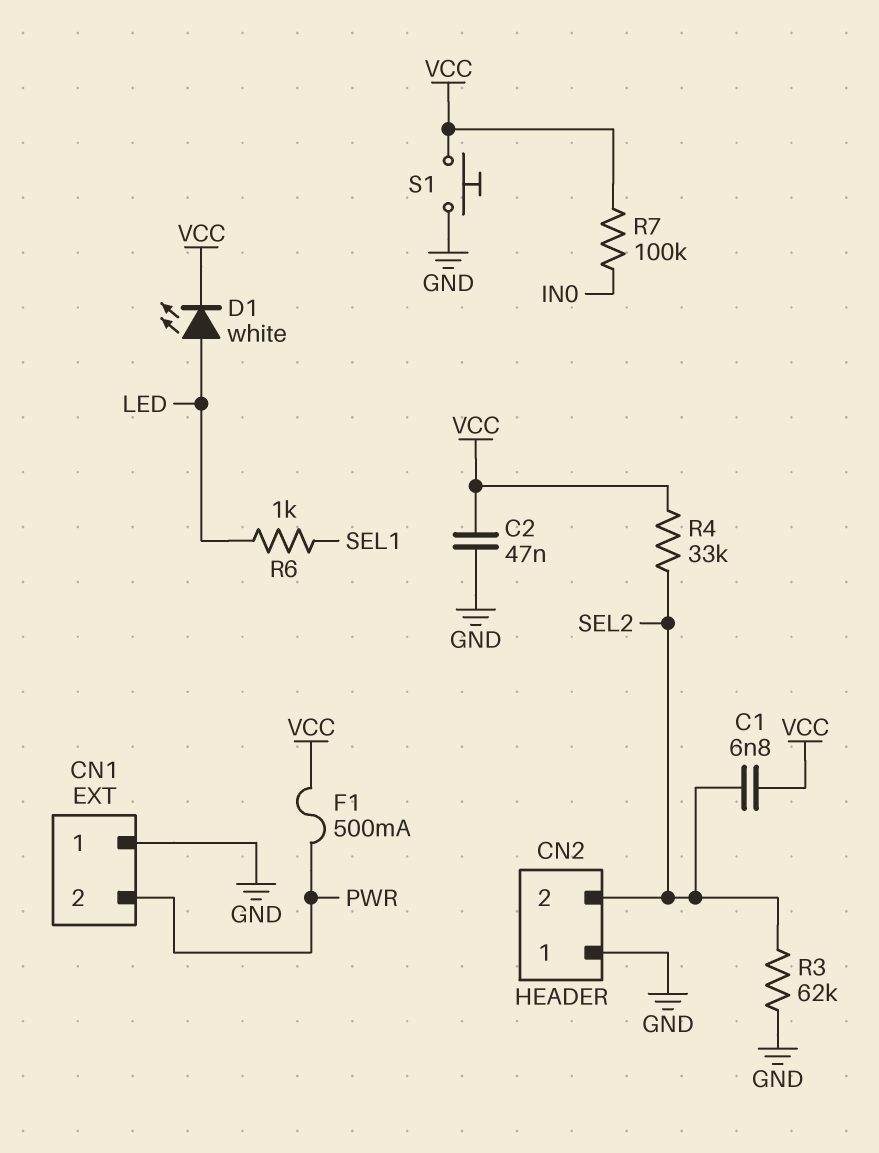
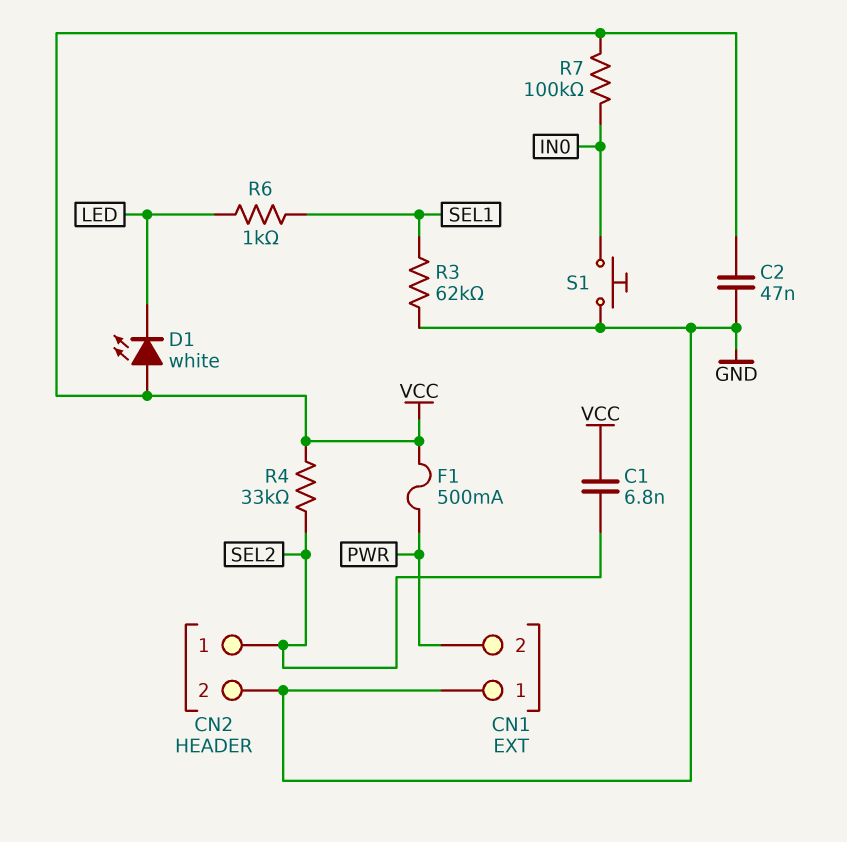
CN2 pin 1: GND -> SEL2
CN2 pin 2: SEL2 -> GND
D1: LED white (A LED, K VCC) -> LED white (A VCC, K LED)
R3: 62k (GND, SEL2) -> 62k (GND, SEL1)
S1: button (GND, VCC) -> button (GND, IN0)

